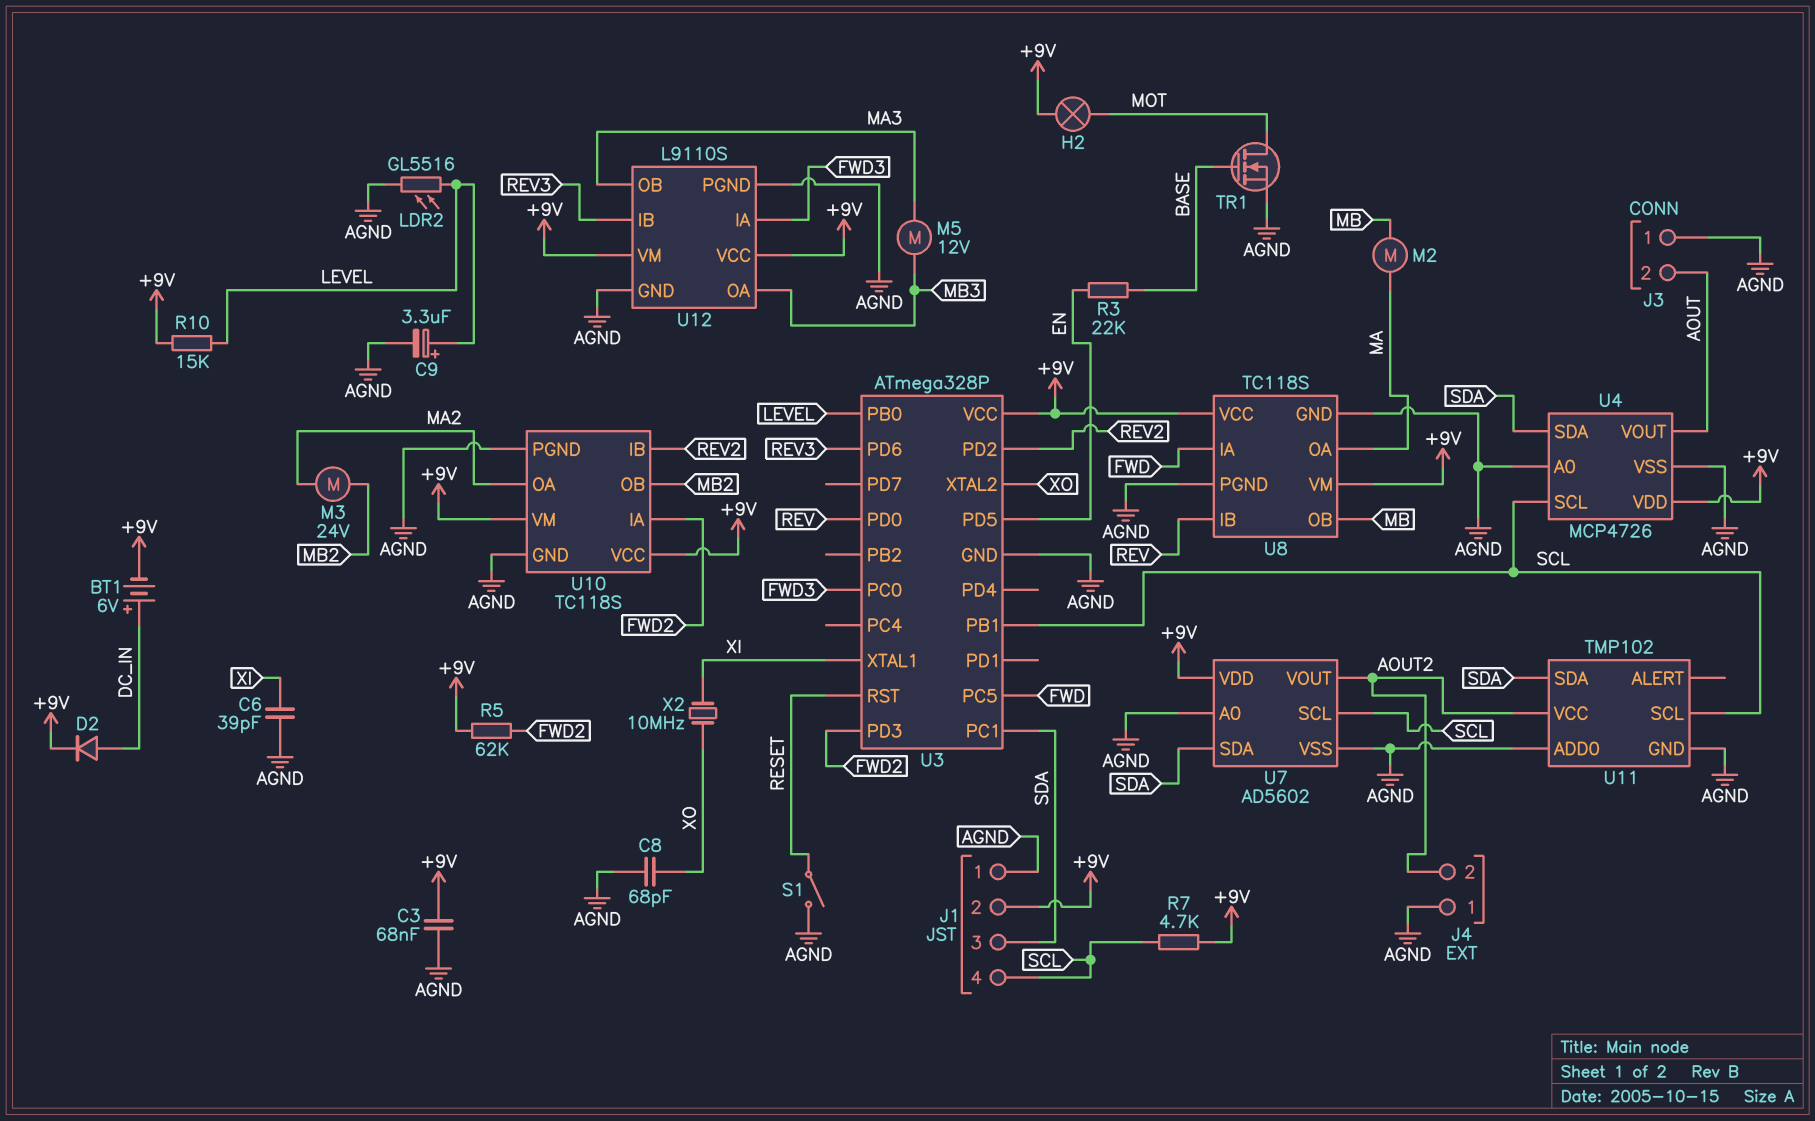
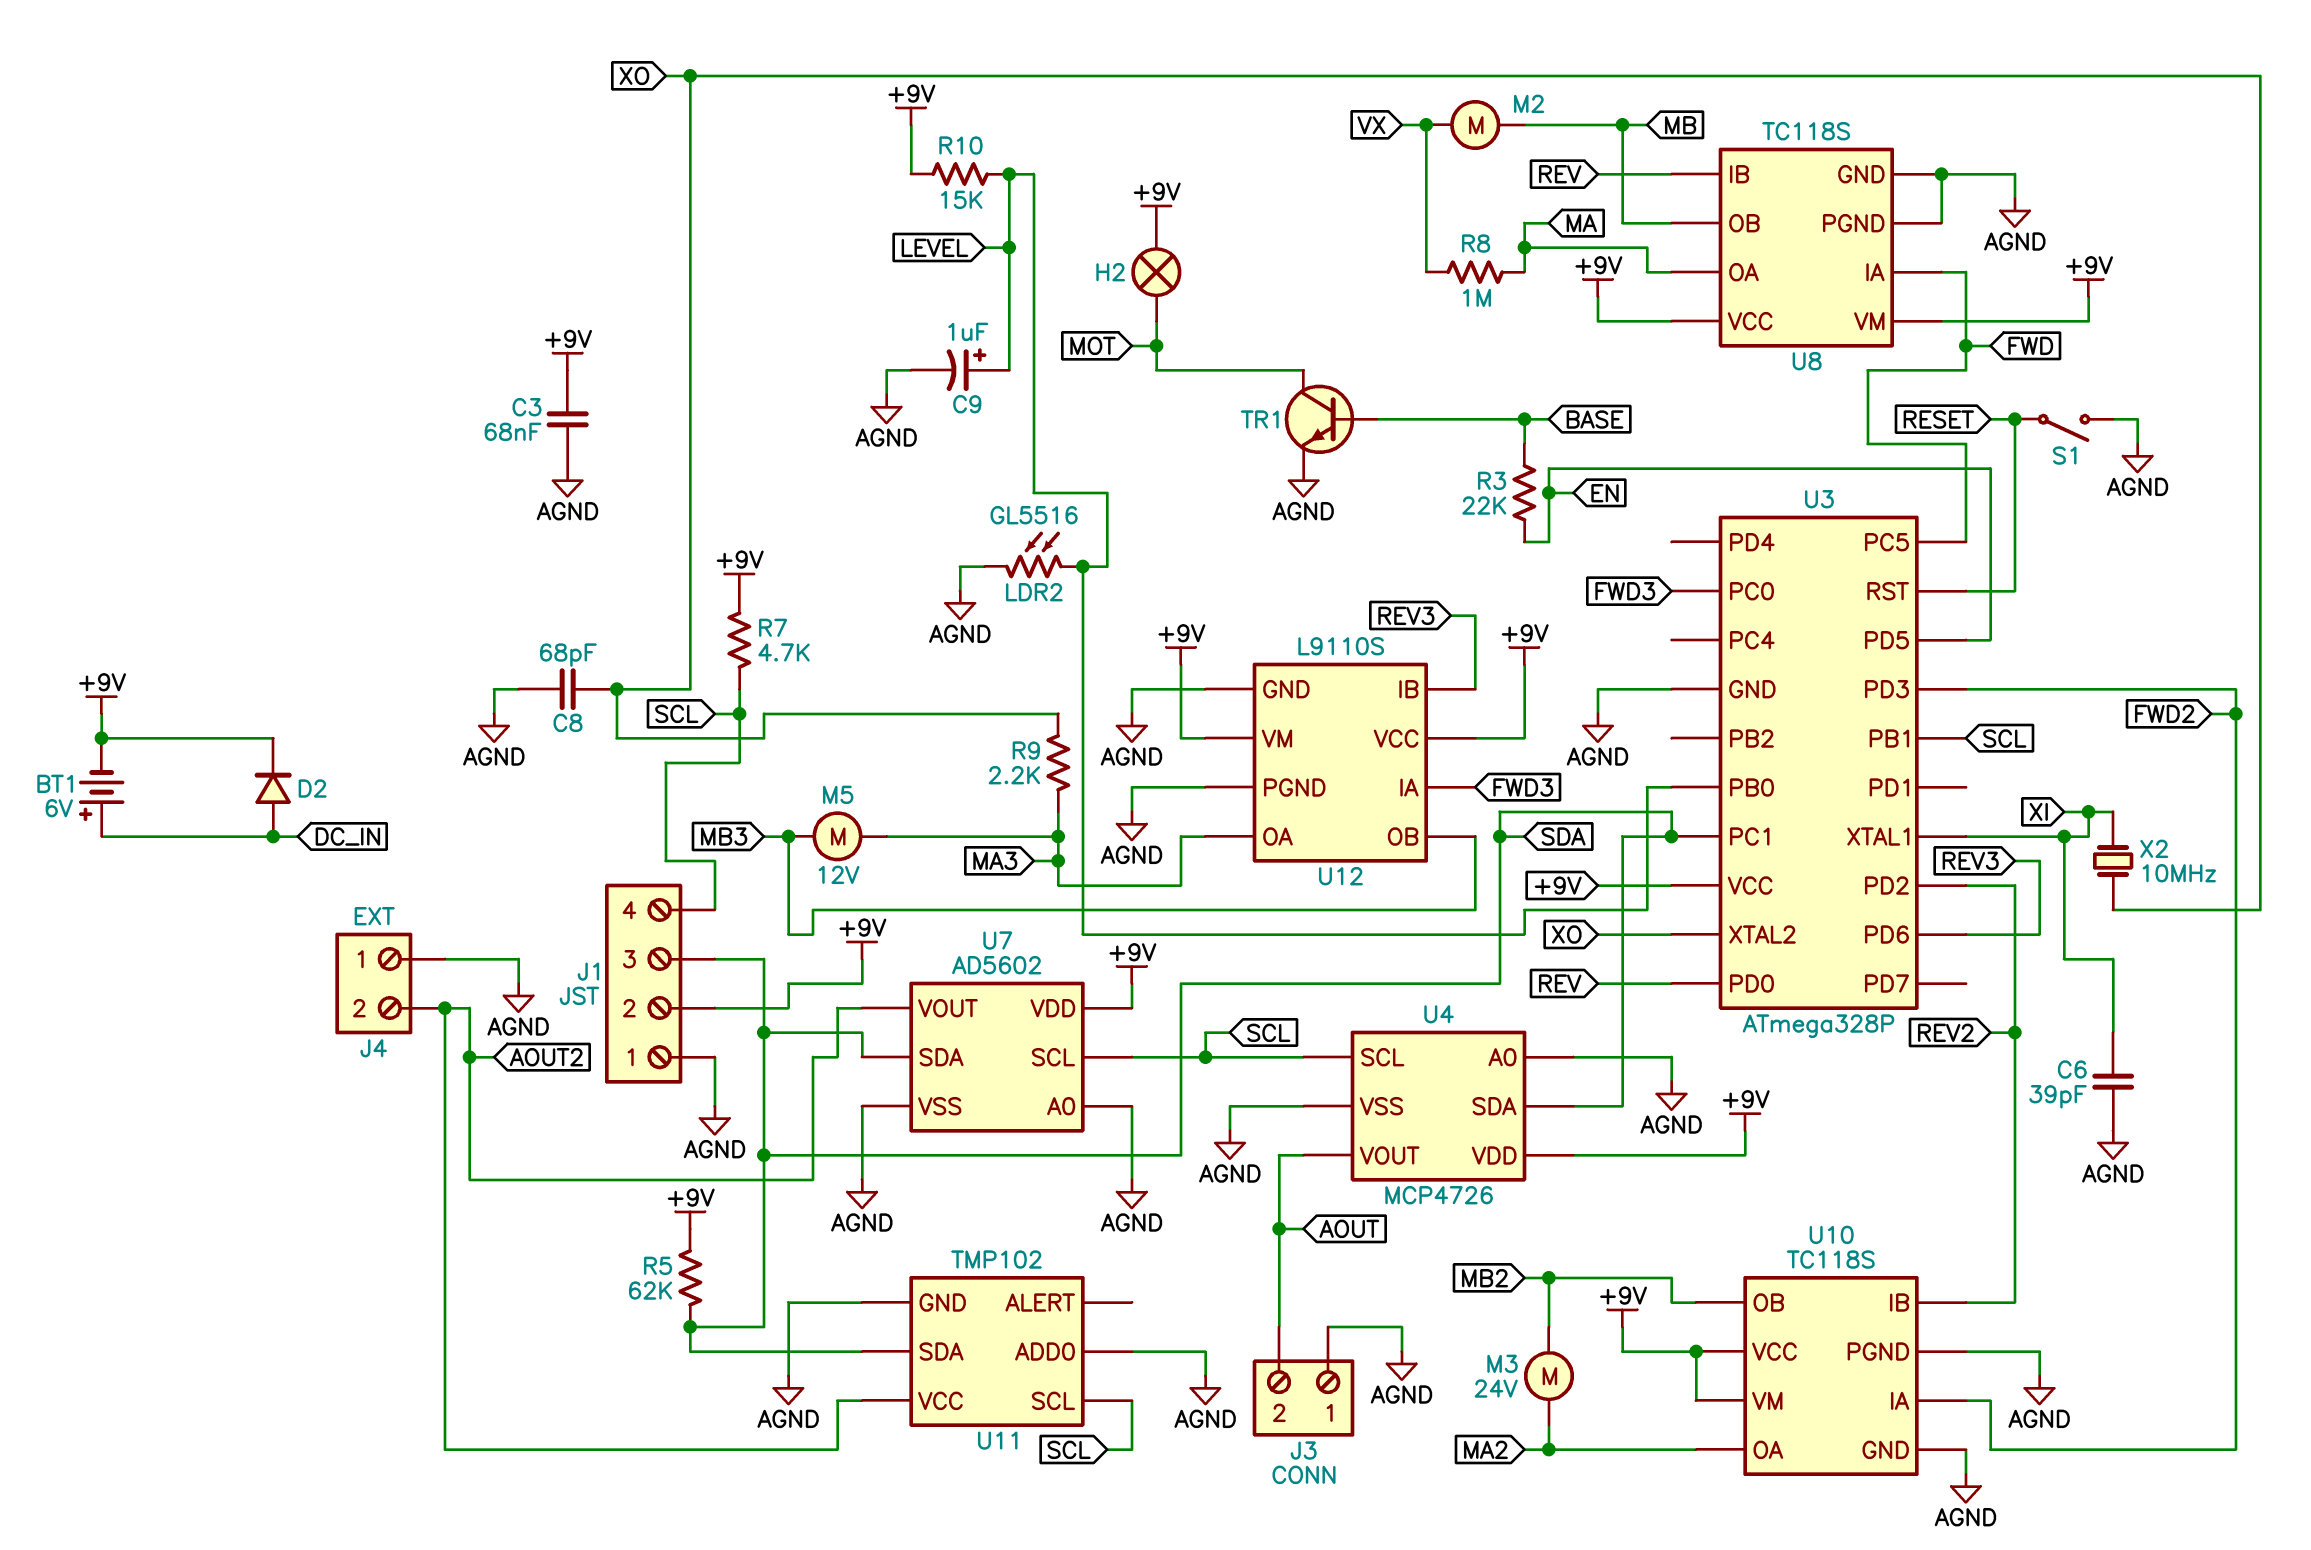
C9: 3.3uF (plus LEVEL, minus AGND) -> 1uF (plus LEVEL, minus AGND)
M2: motor (MA, MB) -> motor (MB, VX)
R5: 62k (+9V, FWD2) -> 62k (+9V, SDA)
R8: none -> 1M (MA, VX)
R9: none -> 2.2k (MA3, XO)
TR1: NMOS (G BASE, D MOT, S AGND) -> NPN (B BASE, C MOT, E AGND)
U12 pin OA: MB3 -> MA3
U12 pin OB: MA3 -> MB3

